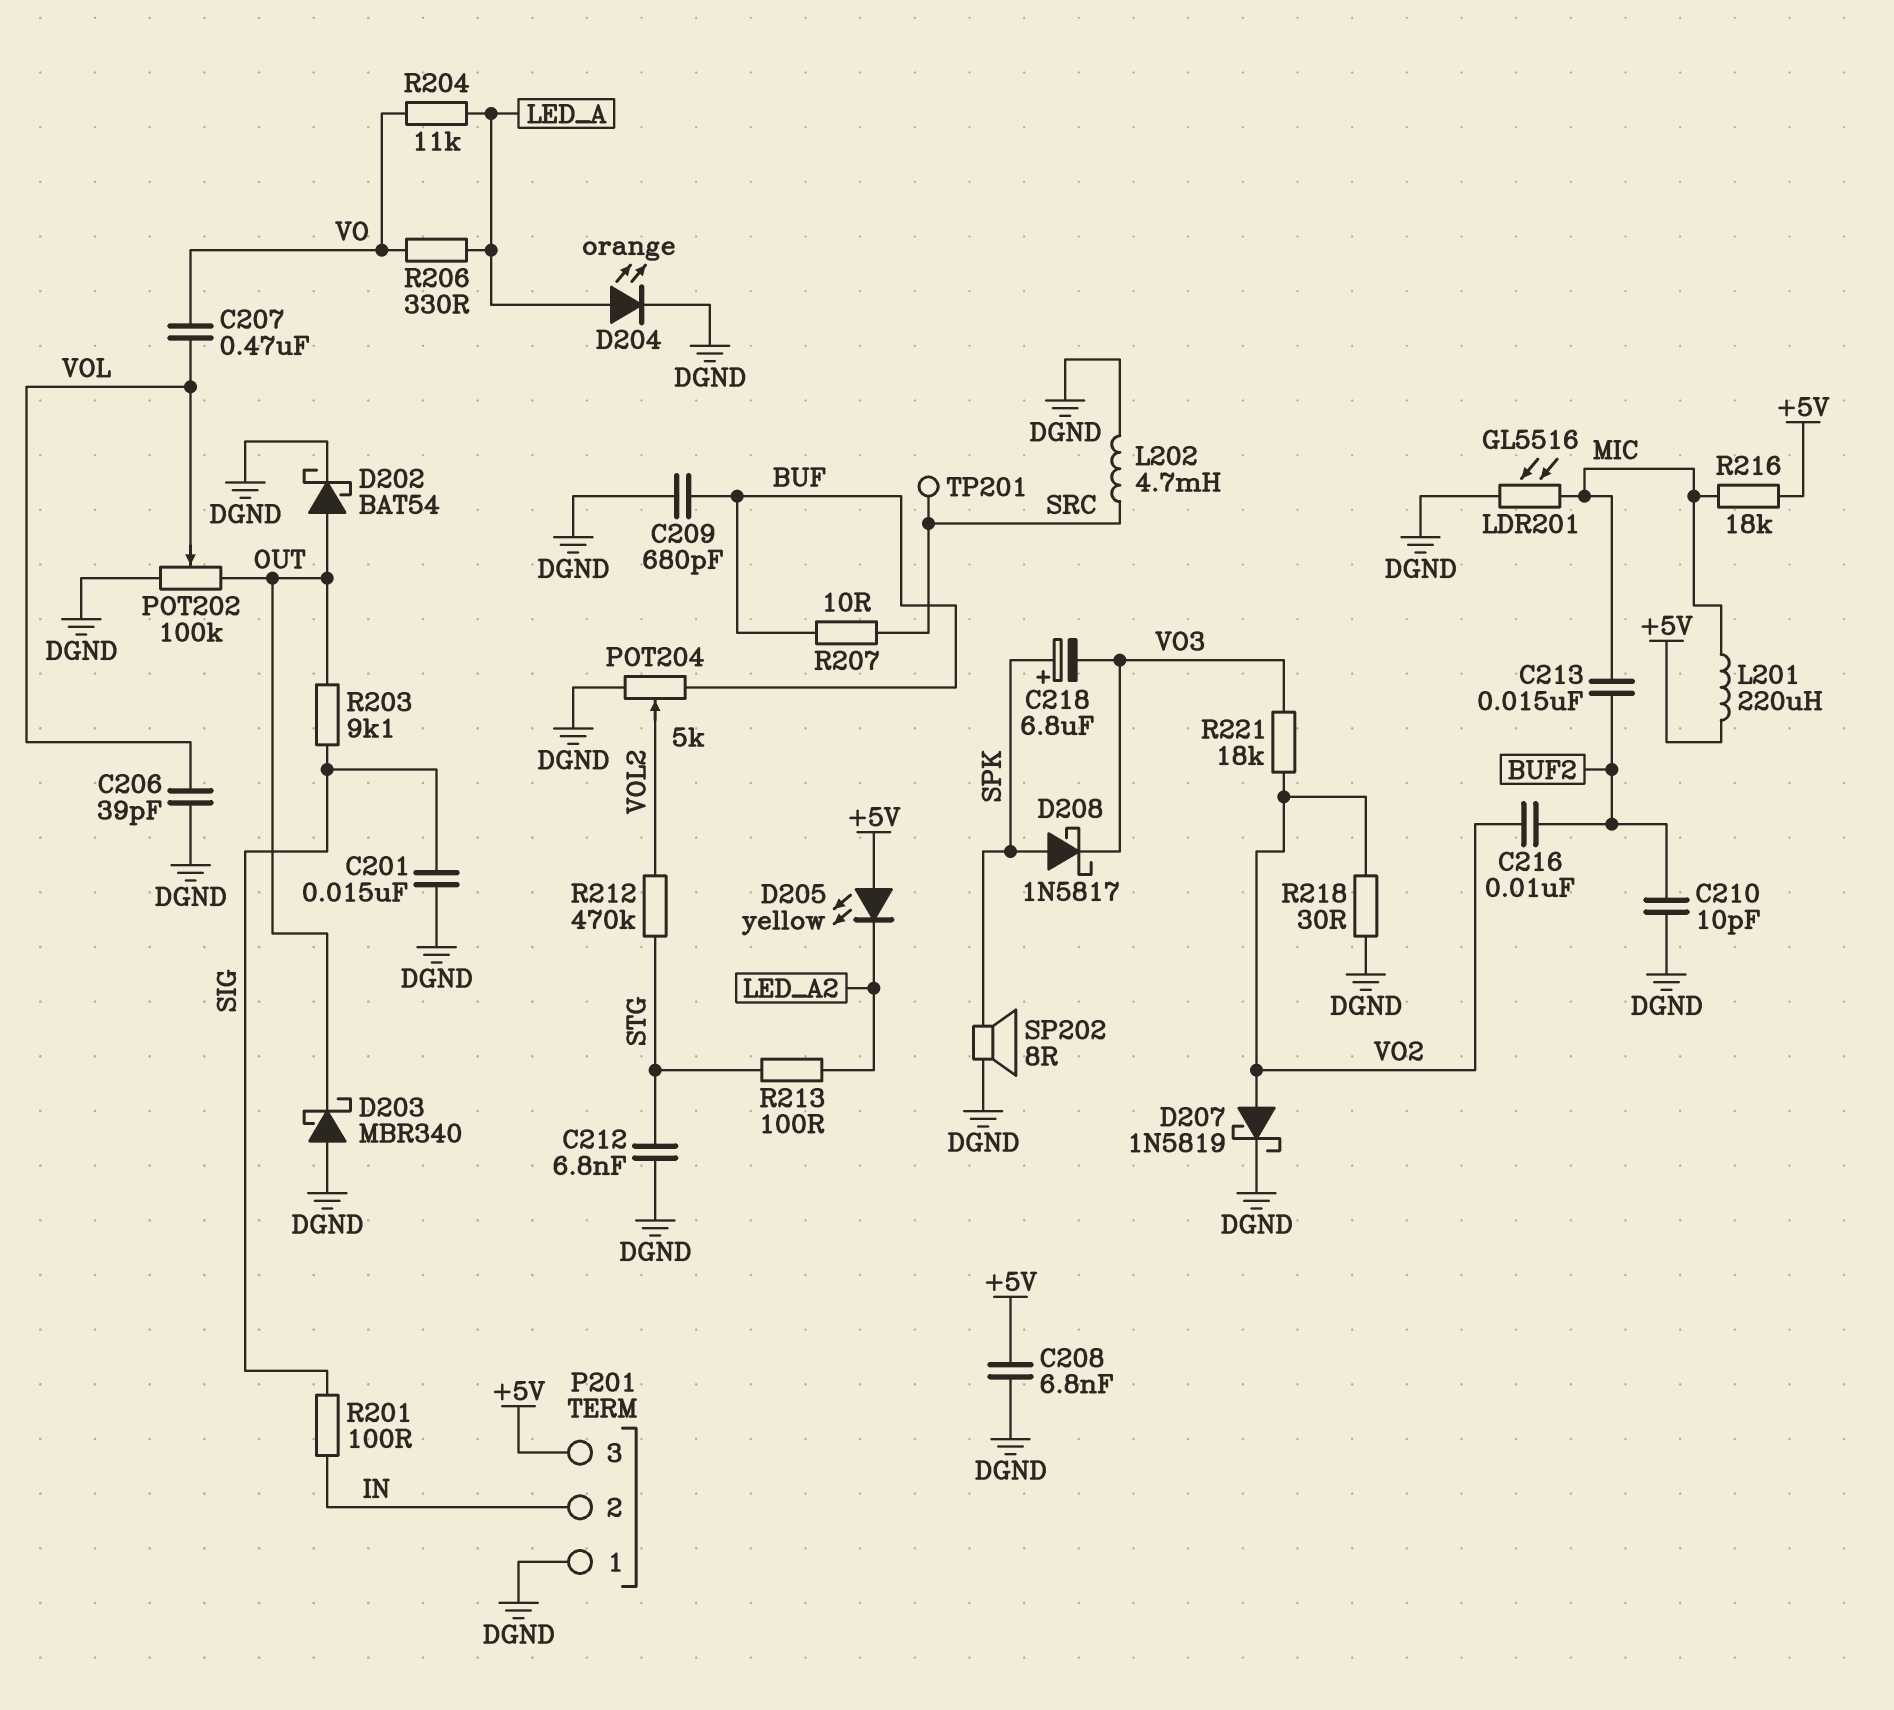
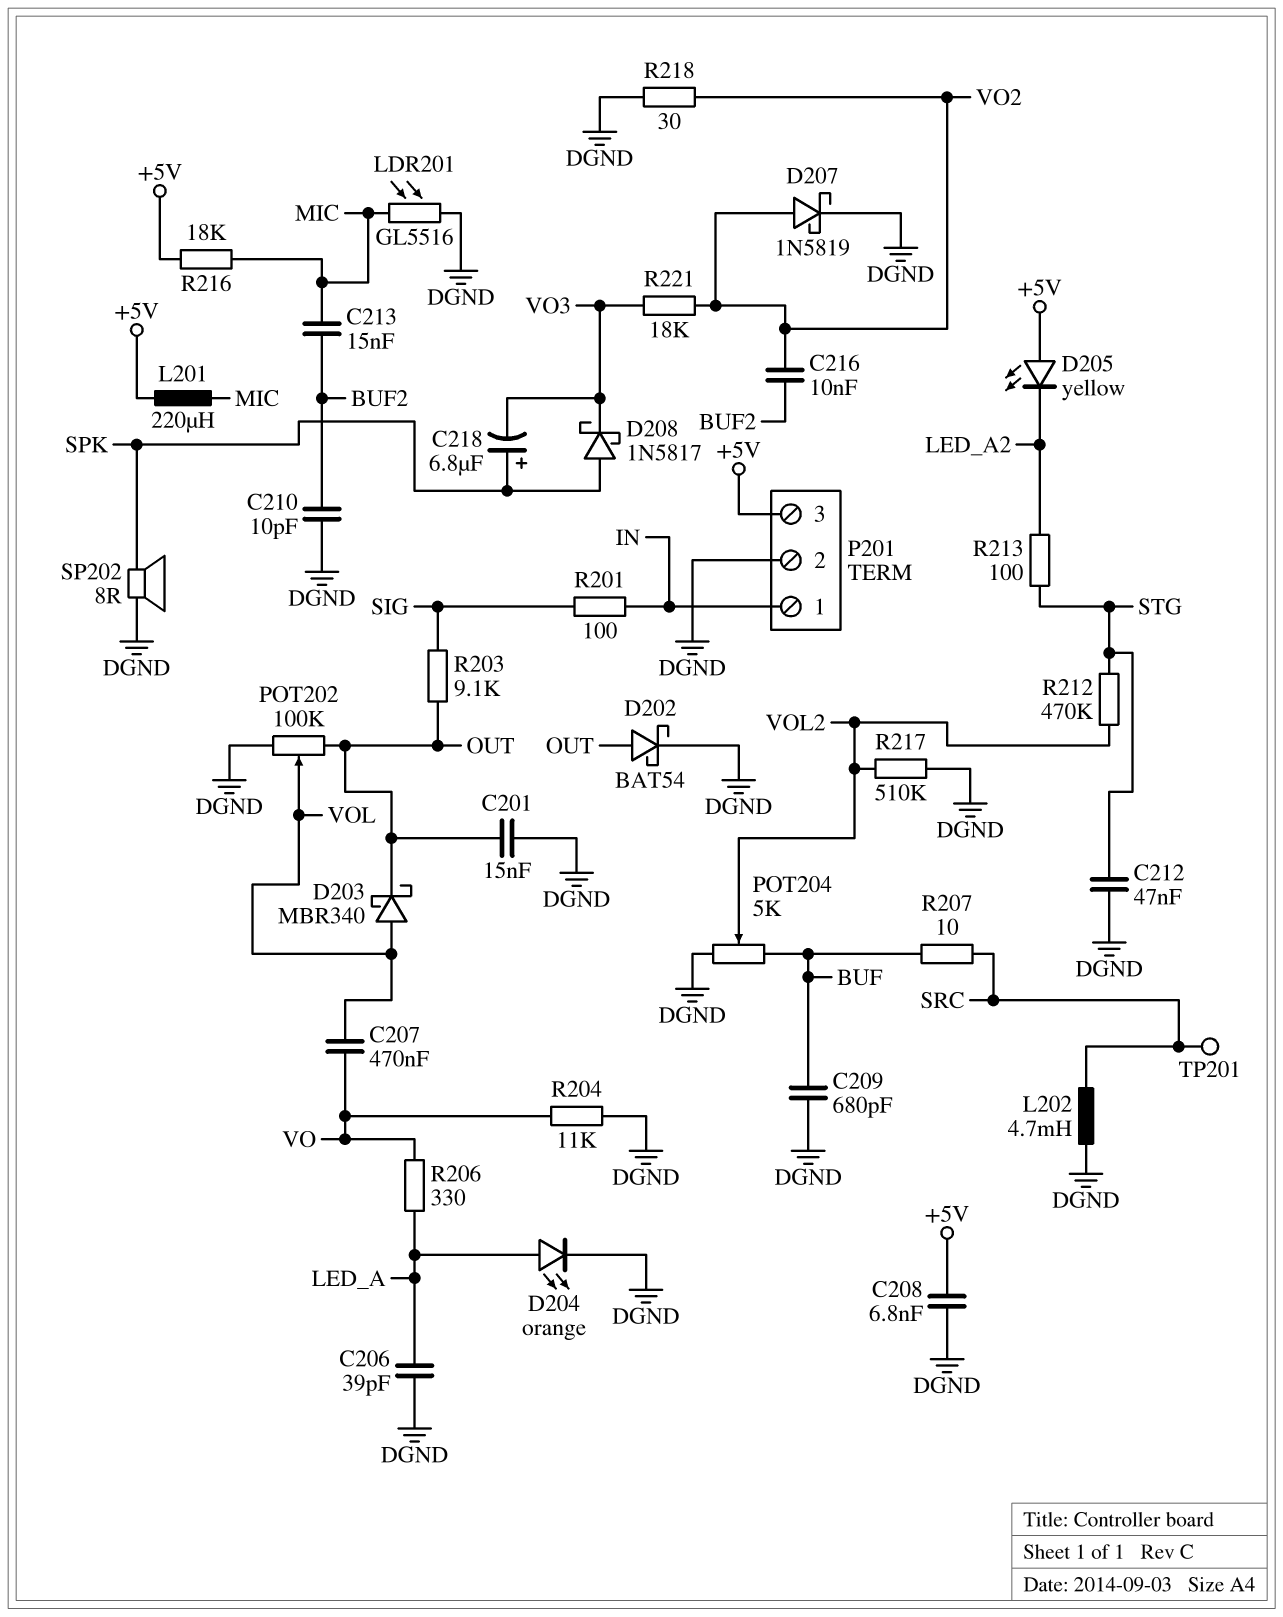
C201: 15nF (DGND, SIG) -> 15nF (DGND, OUT)
C206: 39pF (DGND, VOL) -> 39pF (DGND, LED_A)
C212: 6.8nF (DGND, STG) -> 47nF (DGND, STG)
D203: schottky MBR340 (A DGND, K OUT) -> schottky MBR340 (A VOL, K OUT)
P201 pin 1: DGND -> IN
P201 pin 2: IN -> DGND
R204: 11k (LED_A, VO) -> 11k (DGND, VO)
R217: none -> 510k (DGND, VOL2)

